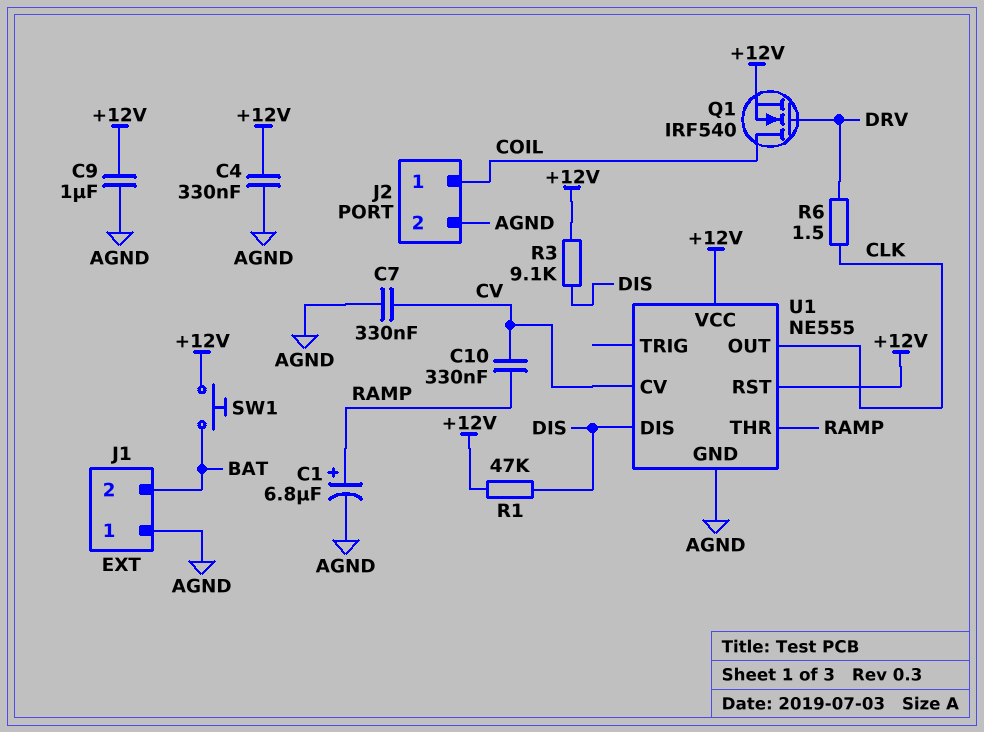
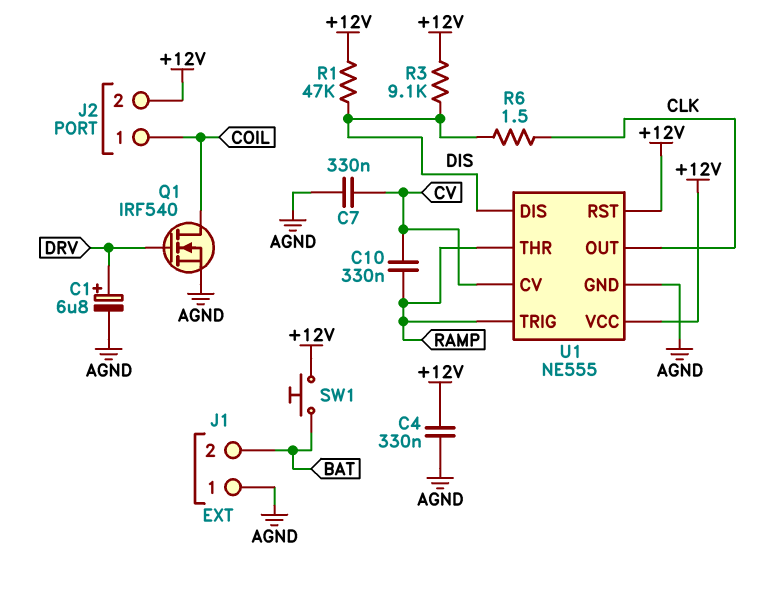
C1: 6.8uF (plus RAMP, minus AGND) -> 6.8uF (plus DRV, minus AGND)
C9: 1uF (+12V, AGND) -> none
J2 pin 2: AGND -> +12V
Q1: NMOS IRF540 (G DRV, D COIL, S +12V) -> NMOS IRF540 (G DRV, D COIL, S AGND)
R6: 1.5 (CLK, DRV) -> 1.5 (CLK, DIS)
U1 pin TRIG: none -> RAMP

